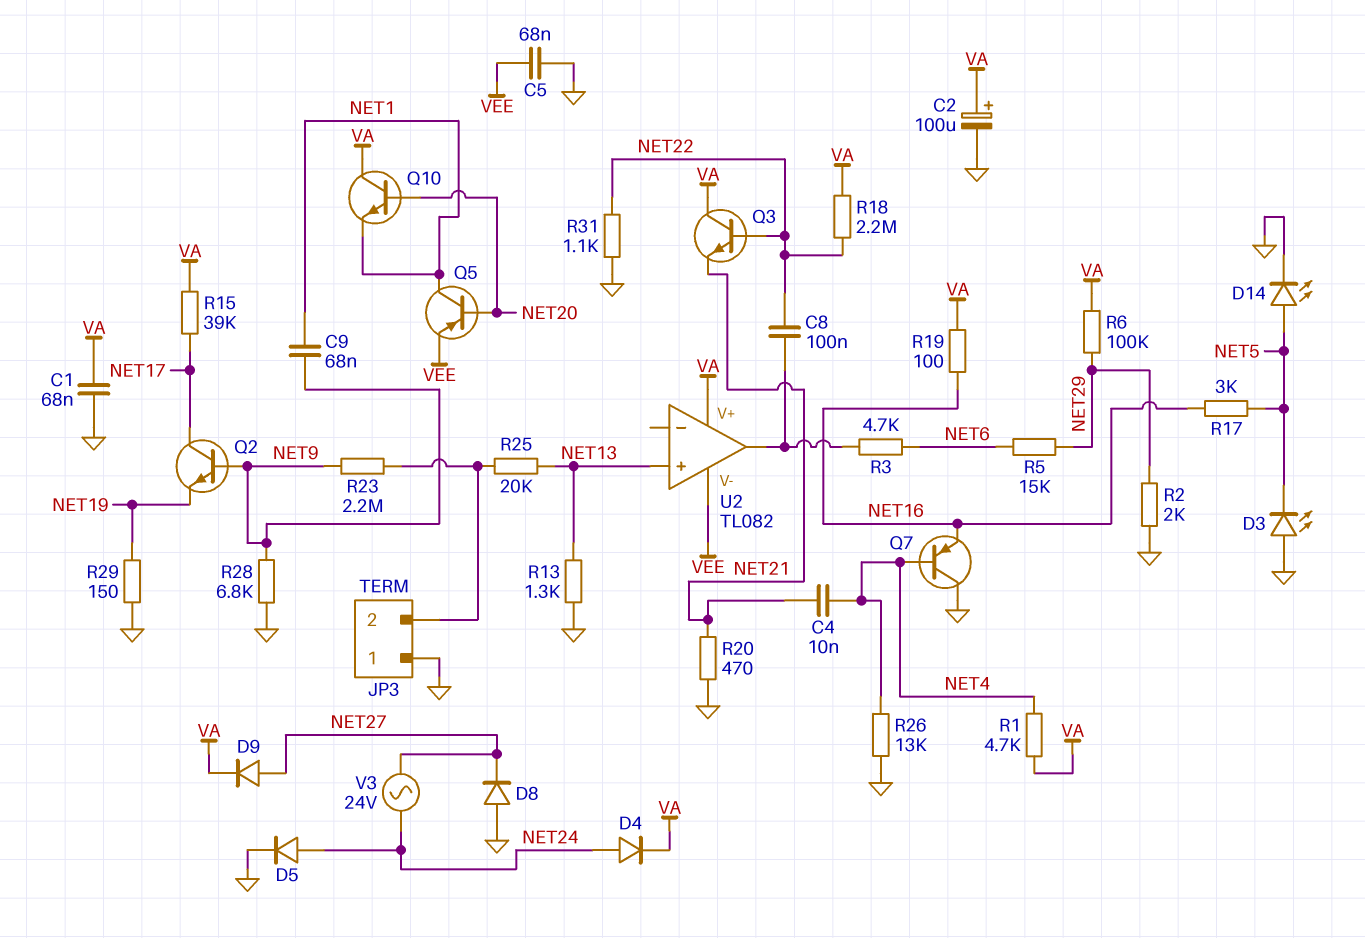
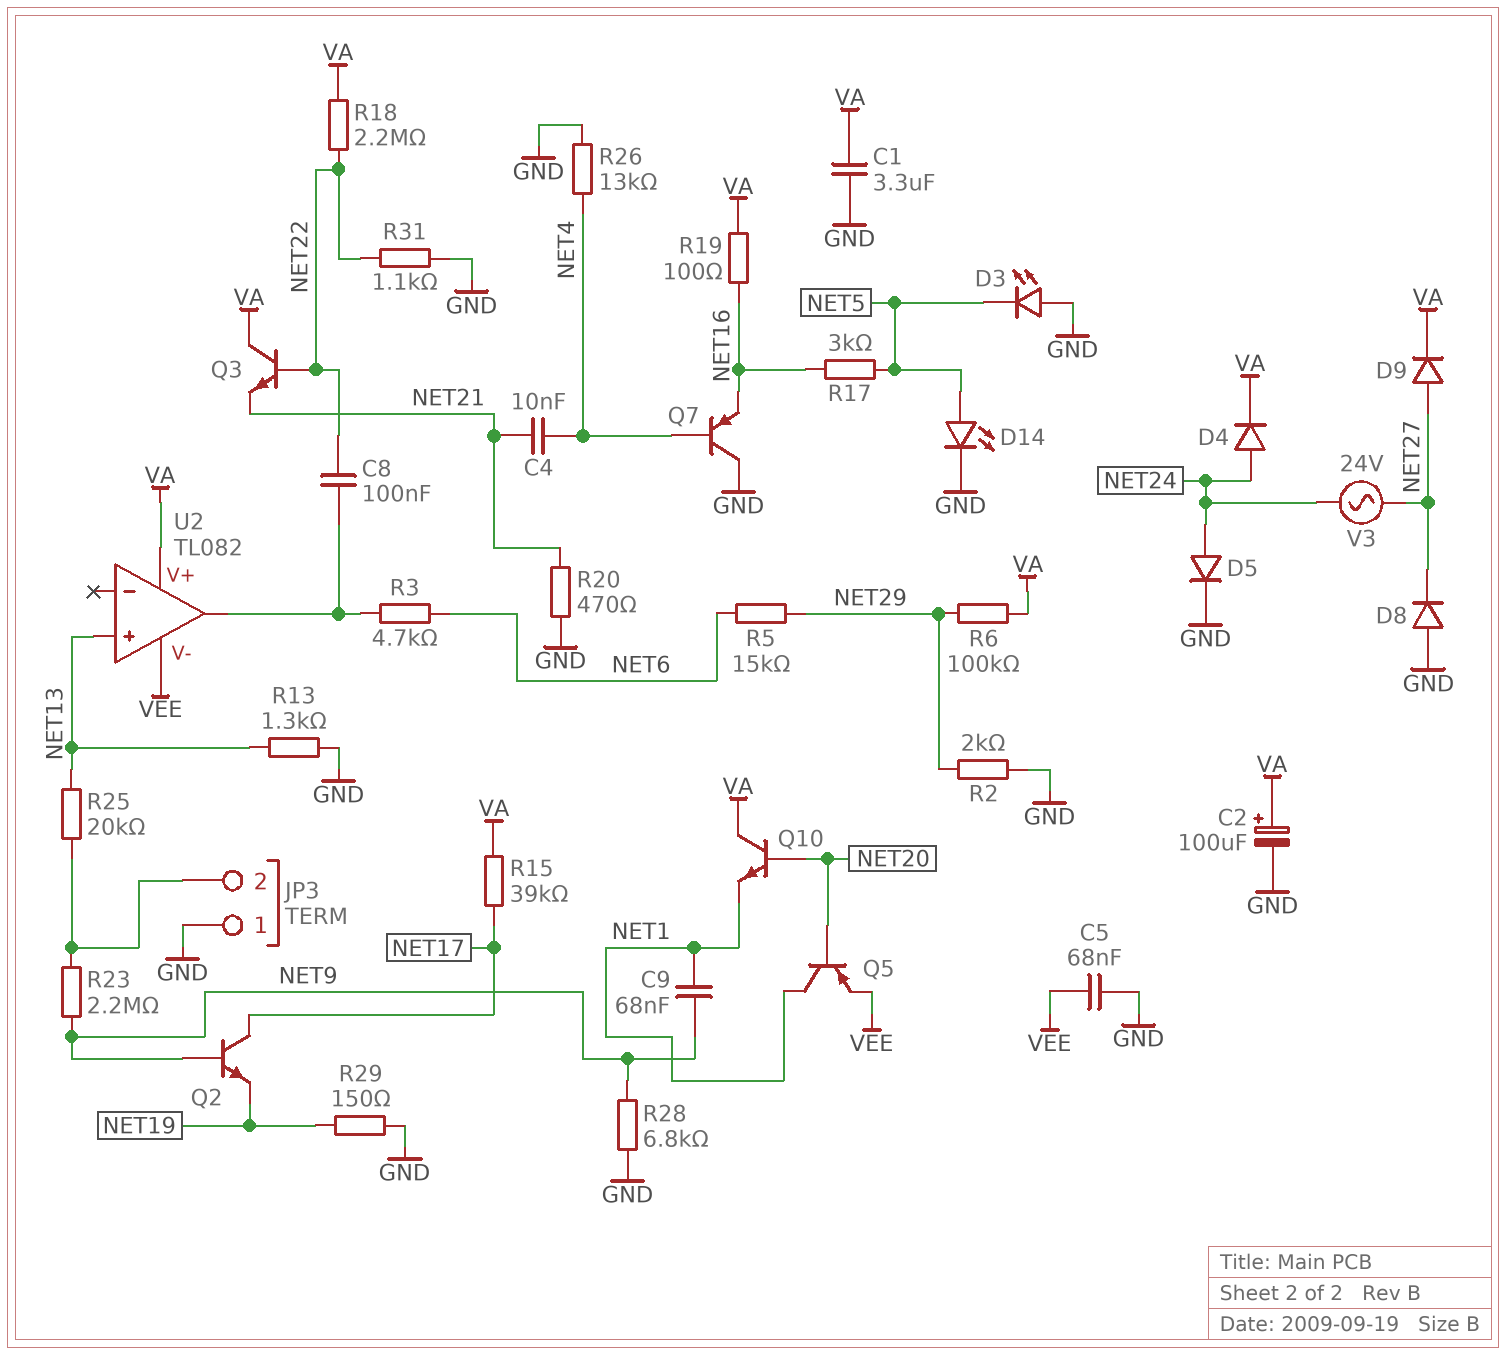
C1: 68nF (GND, VA) -> 3.3uF (GND, VA)
R1: 4.7k (NET4, VA) -> none

